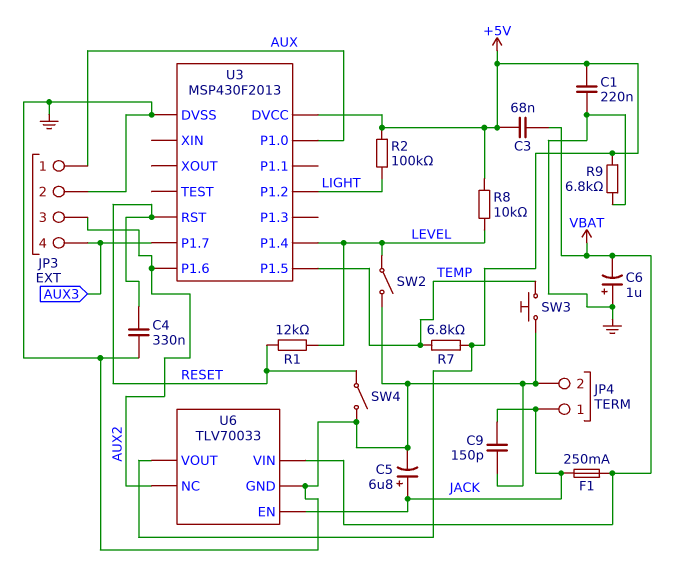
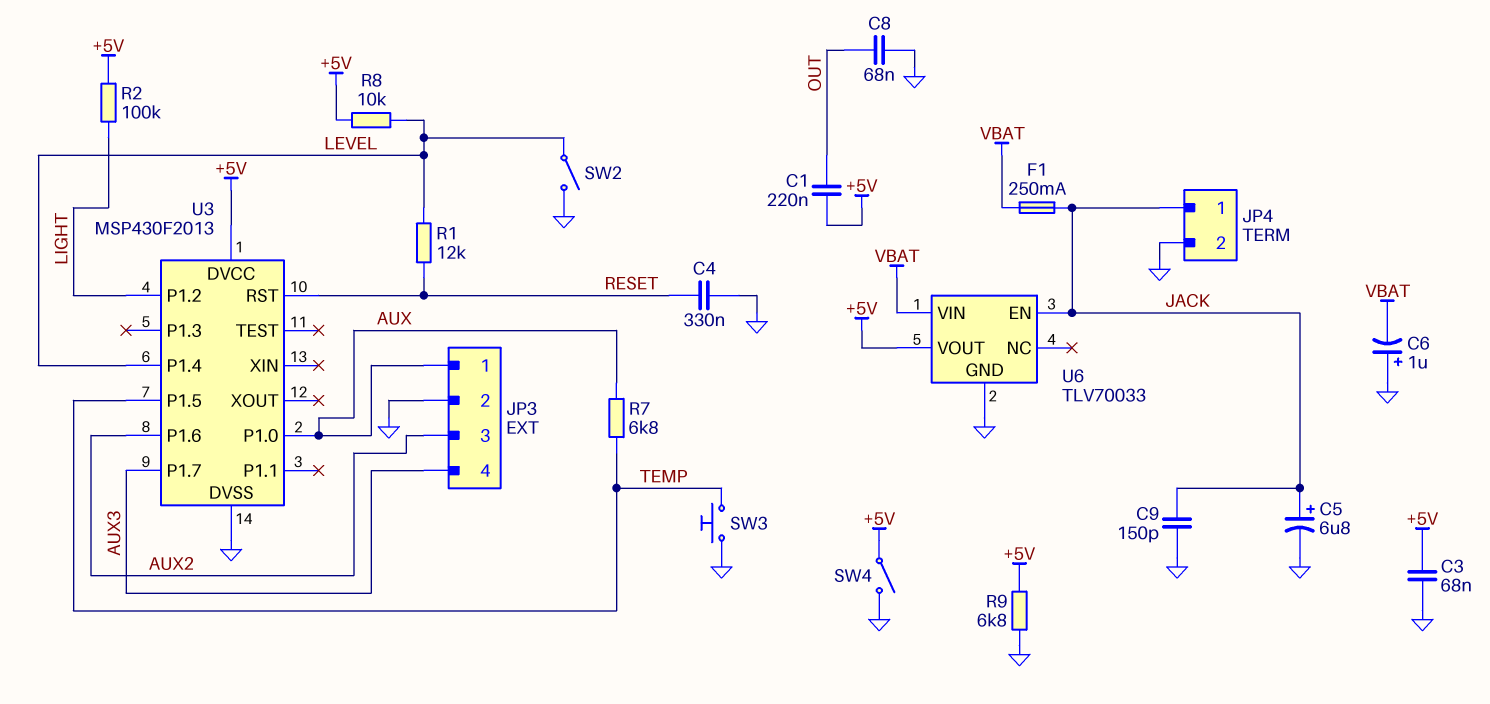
C1: 220nF (+5V, GND) -> 220nF (+5V, OUT)
C3: 68nF (+5V, VBAT) -> 68nF (+5V, GND)
C8: none -> 68nF (GND, OUT)
R7: 6.8k (+5V, TEMP) -> 6.8k (AUX, TEMP)
SW4: switch (GND, RESET) -> switch (+5V, GND)
U6 pin NC: AUX2 -> none

